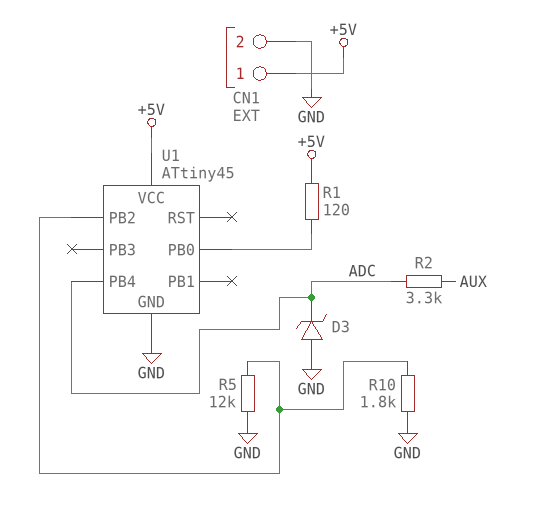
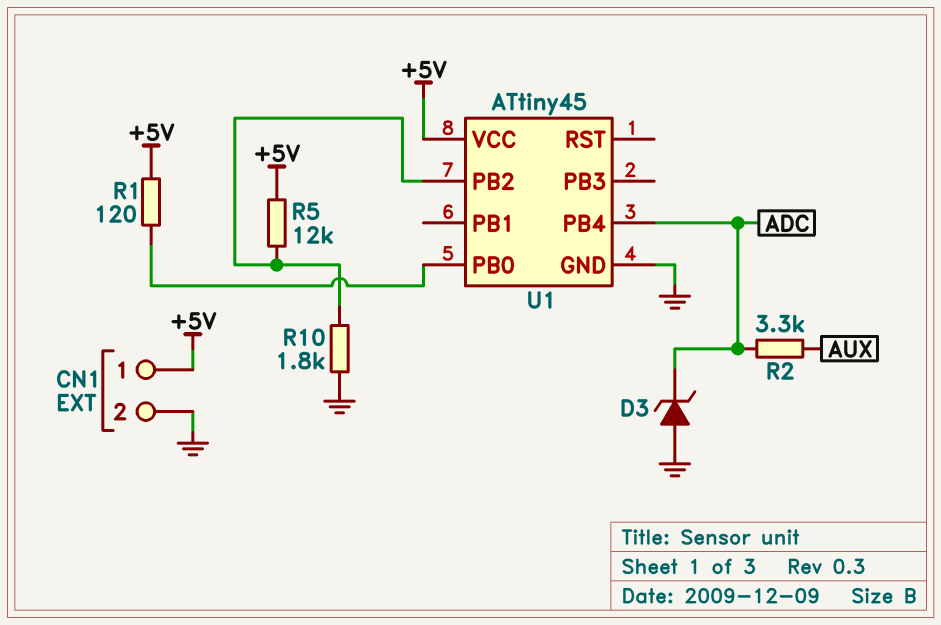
R5: 12k (GND, U1/PB2) -> 12k (+5V, U1/PB2)

